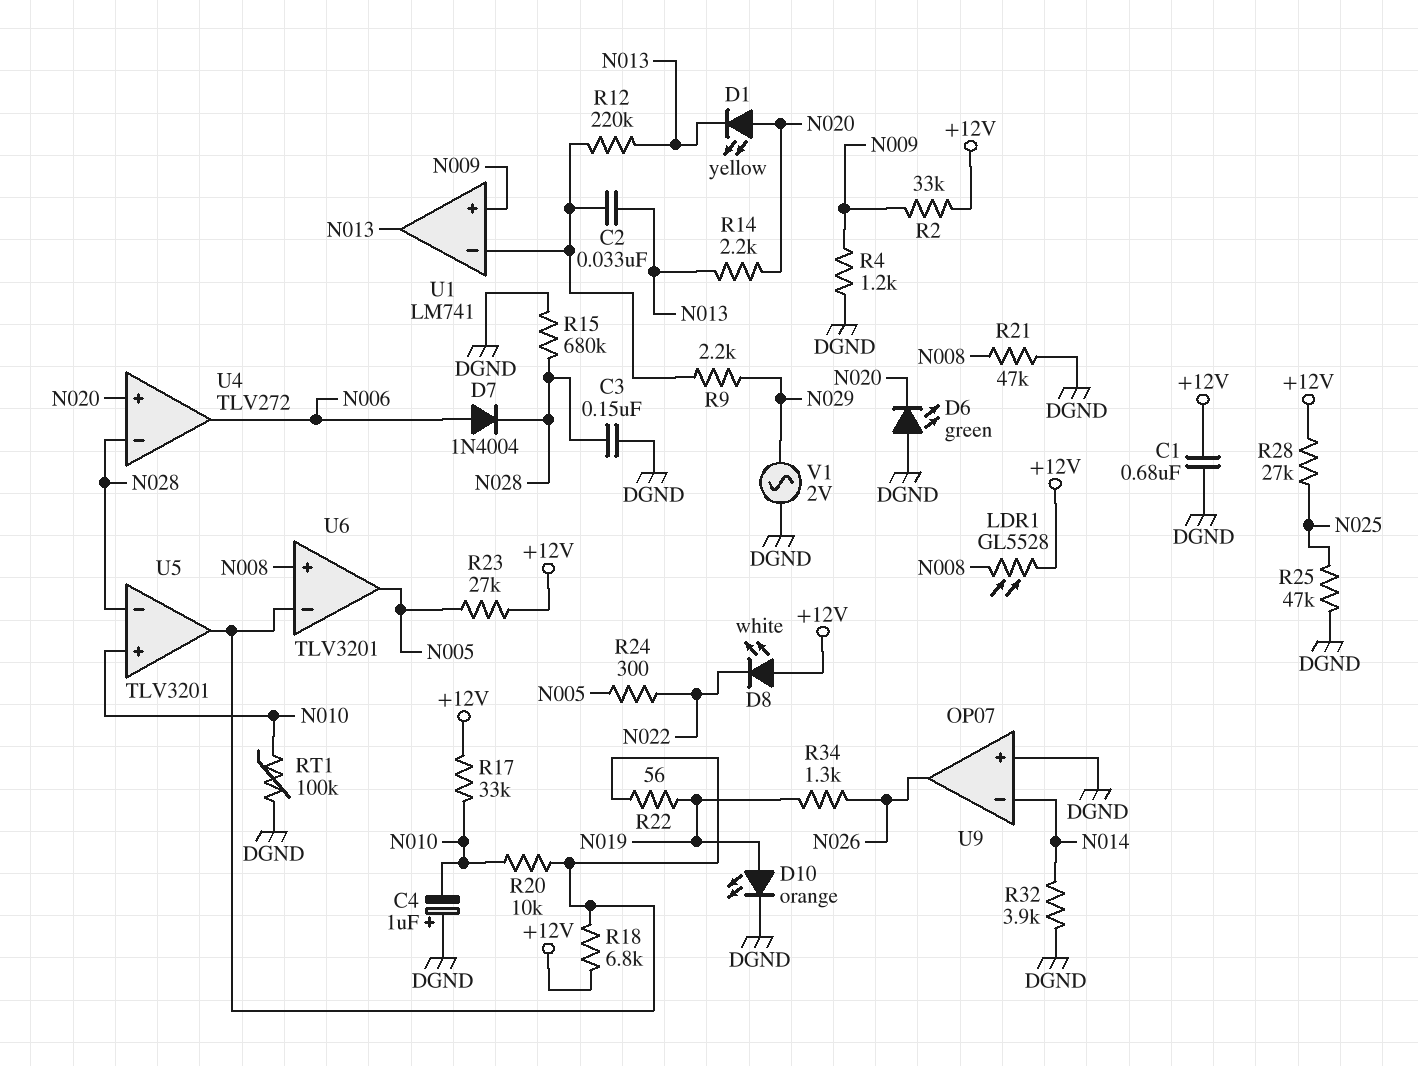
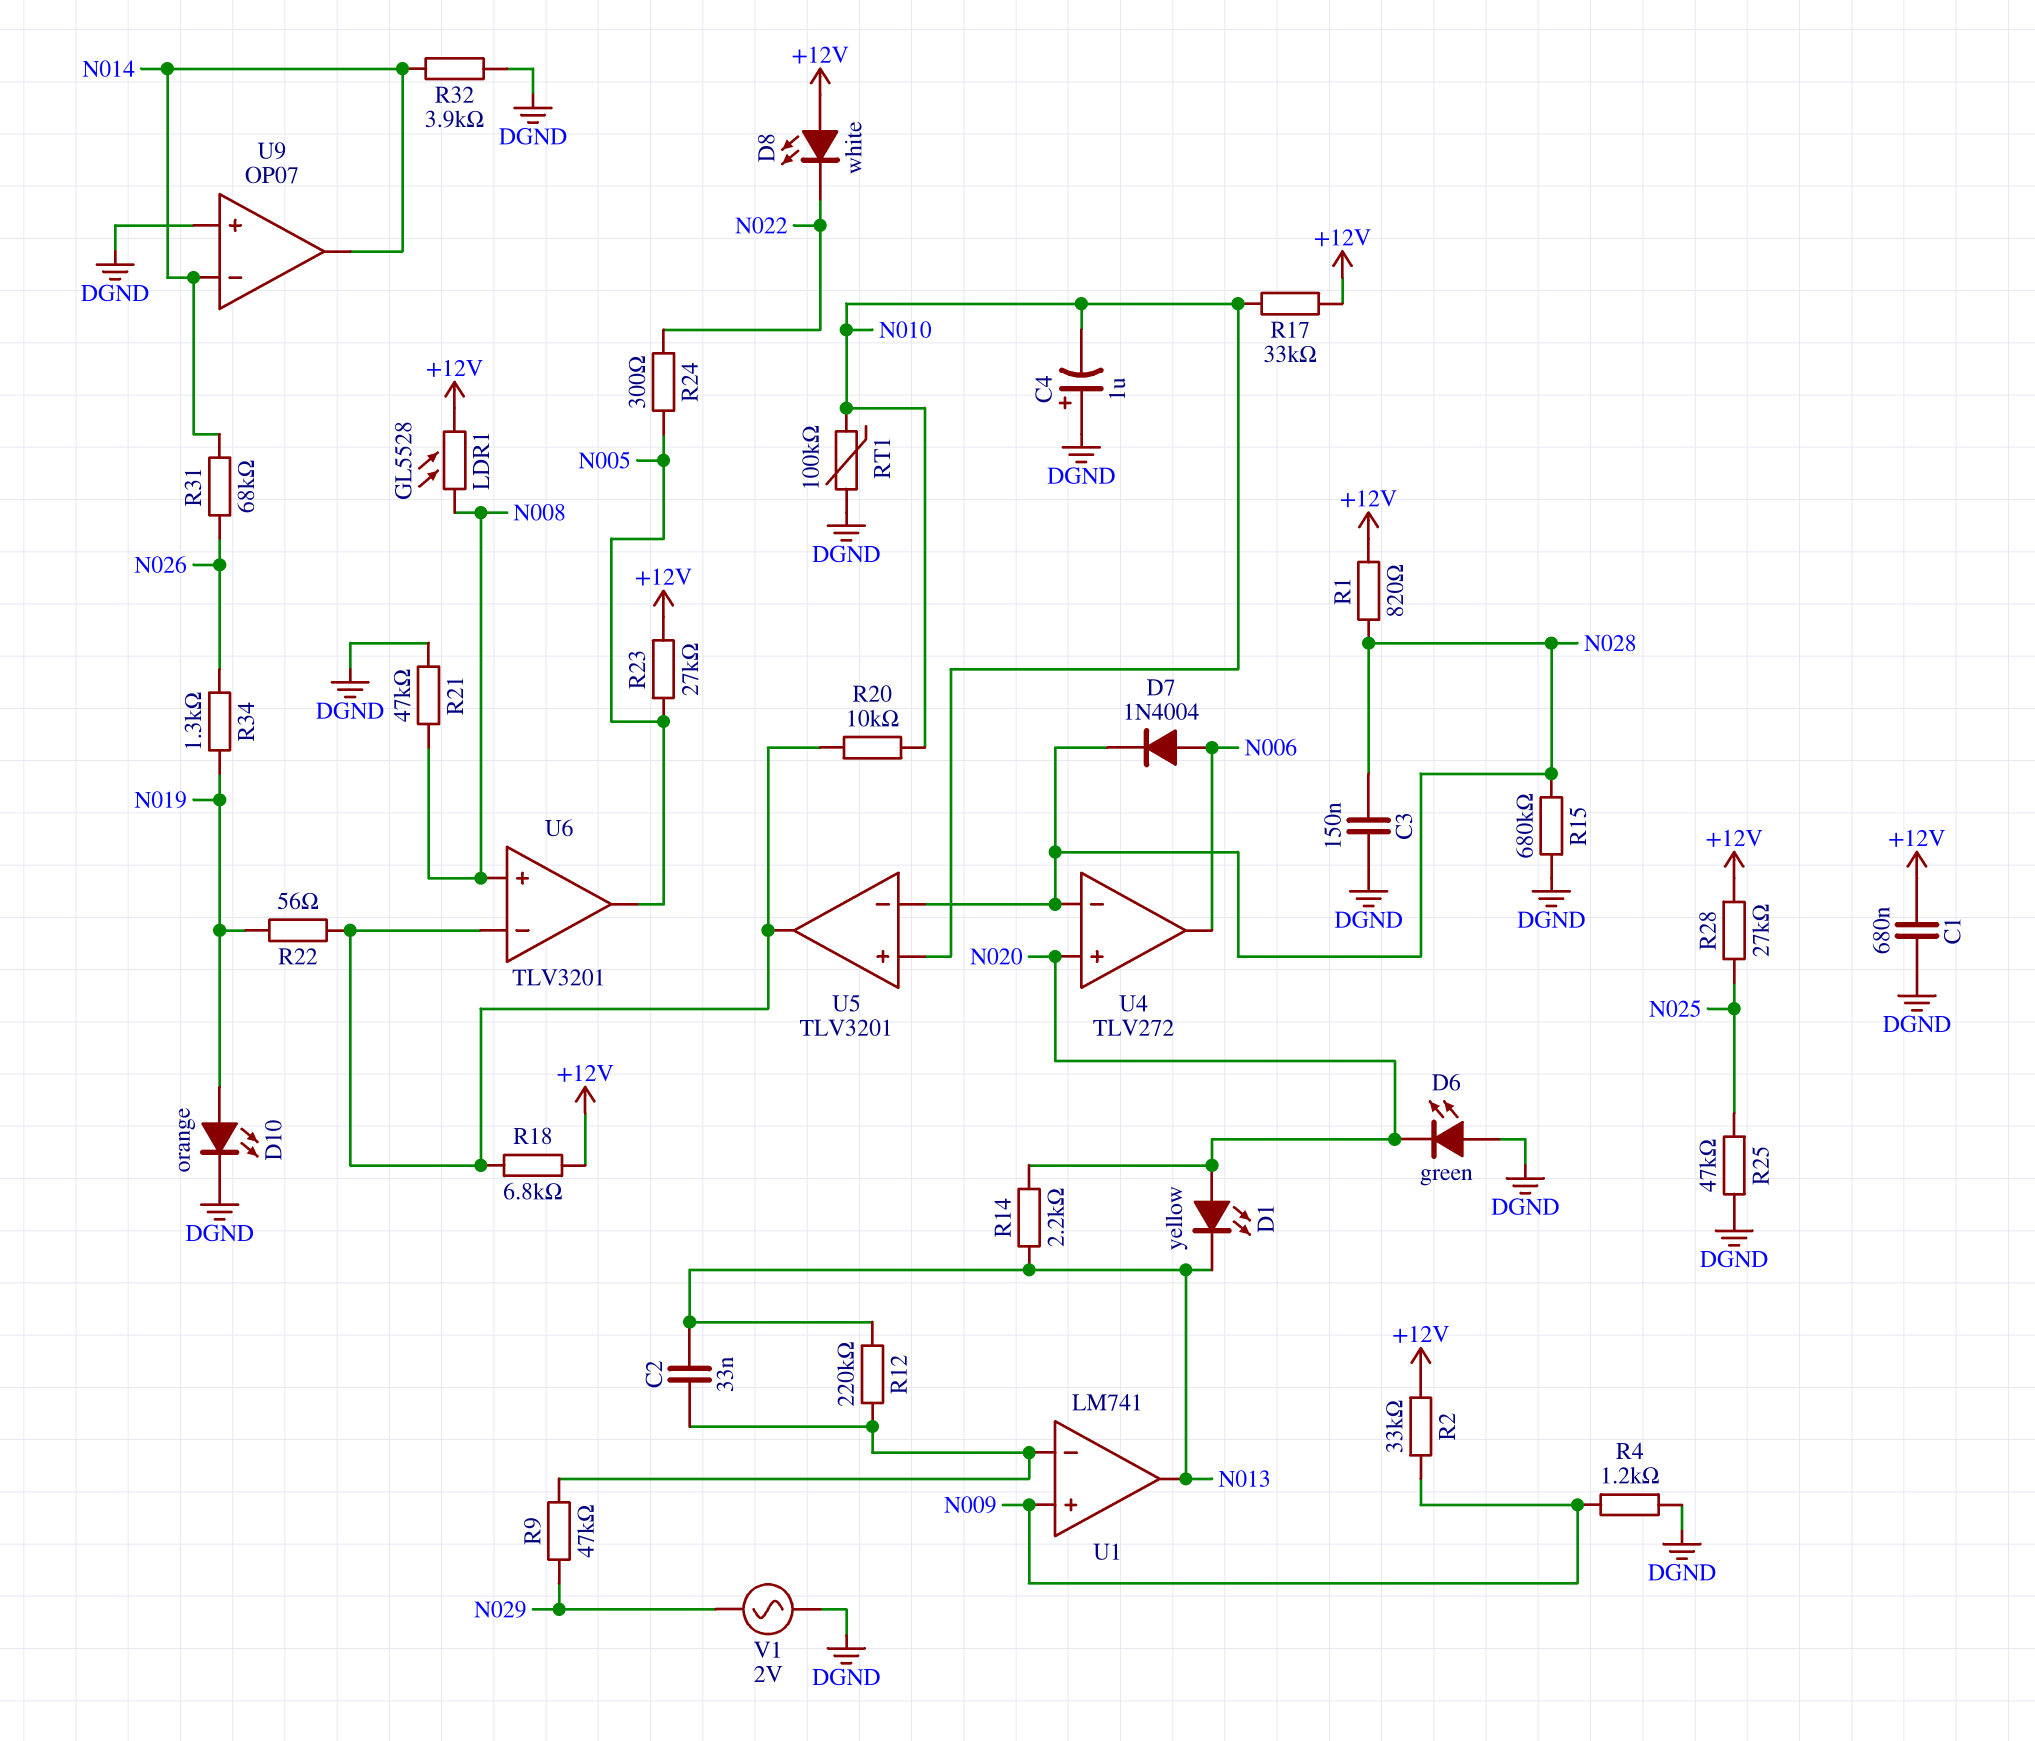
R1: none -> 820 (+12V, N028)
R9: 2.2k (N029, U1/in-) -> 47k (N029, U1/in-)
R31: none -> 68k (N014, N026)
U9 pin out: N026 -> N014

